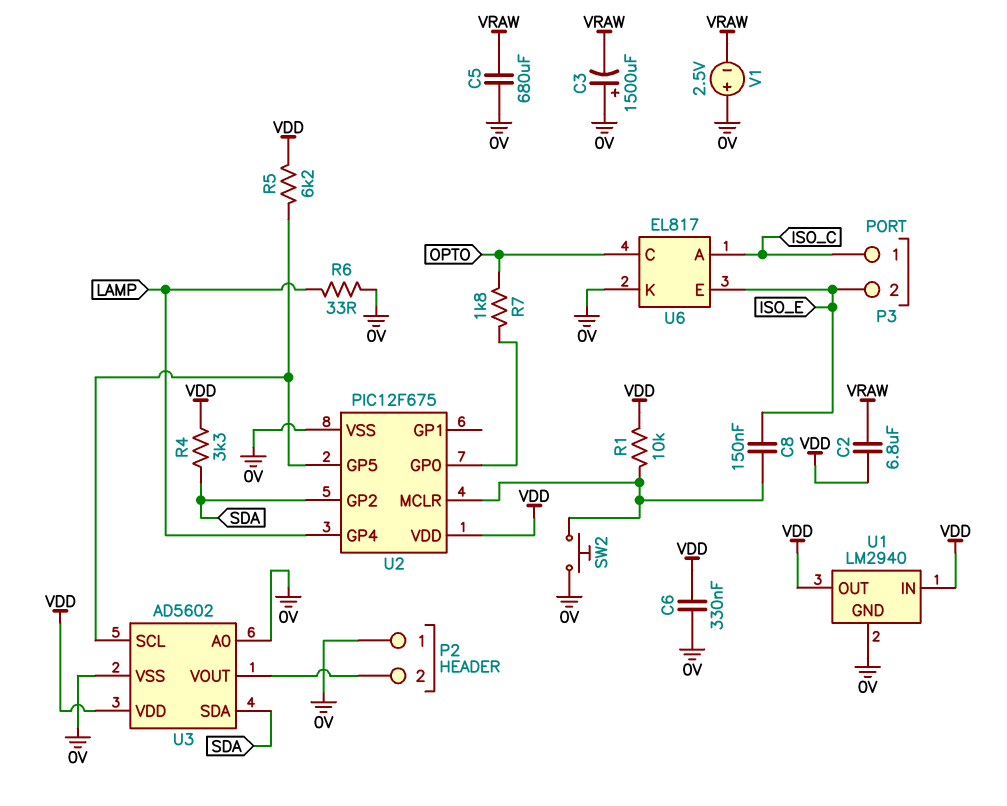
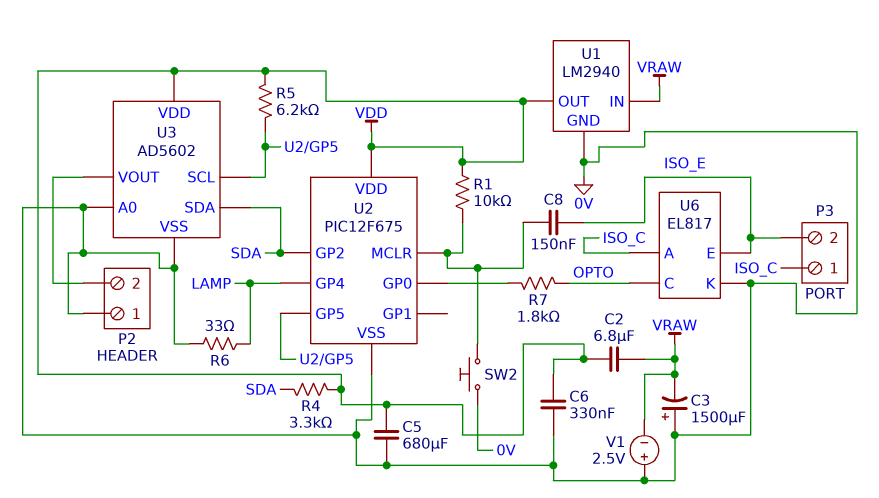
C5: 680uF (0V, VRAW) -> 680uF (0V, VDD)
U1 pin IN: VDD -> VRAW

